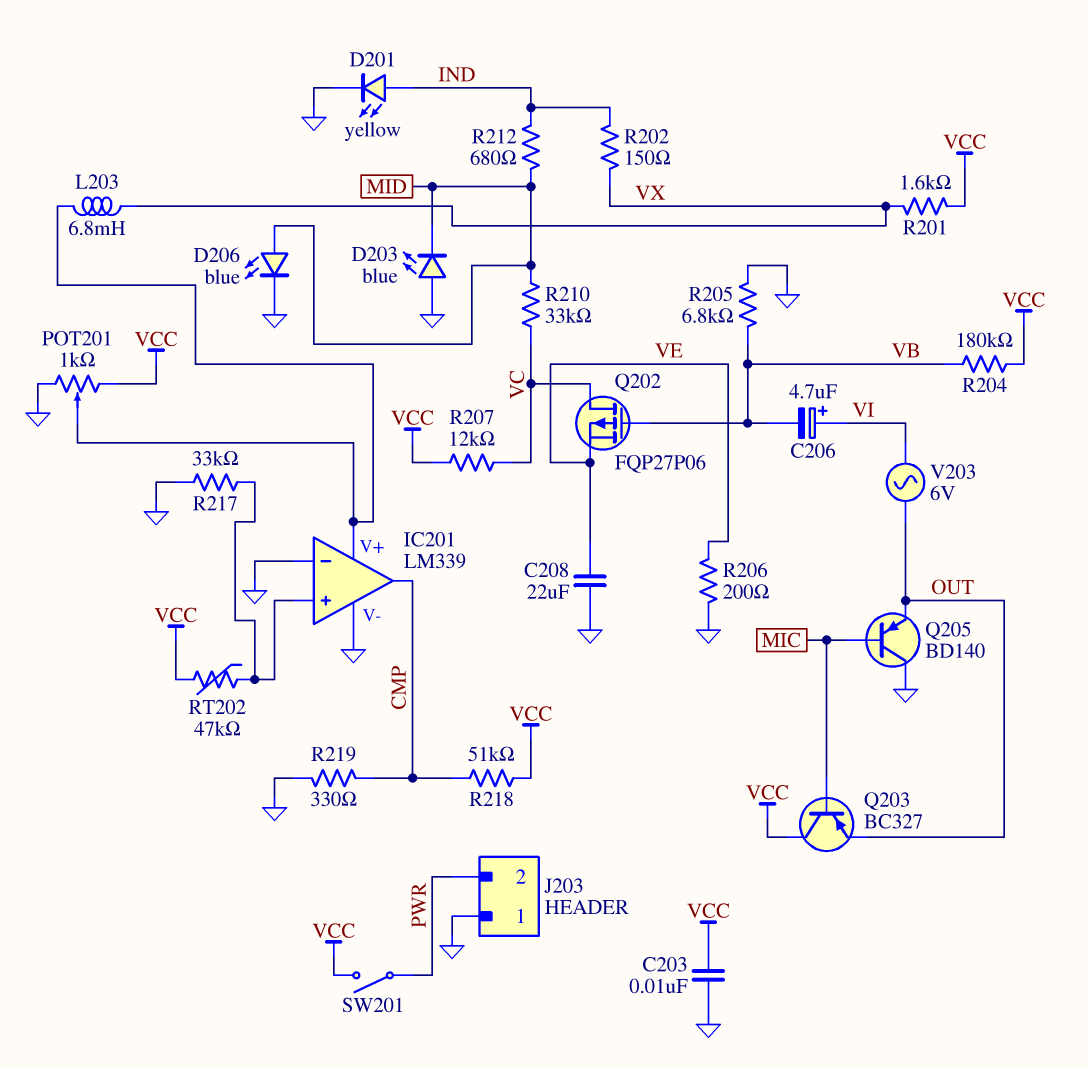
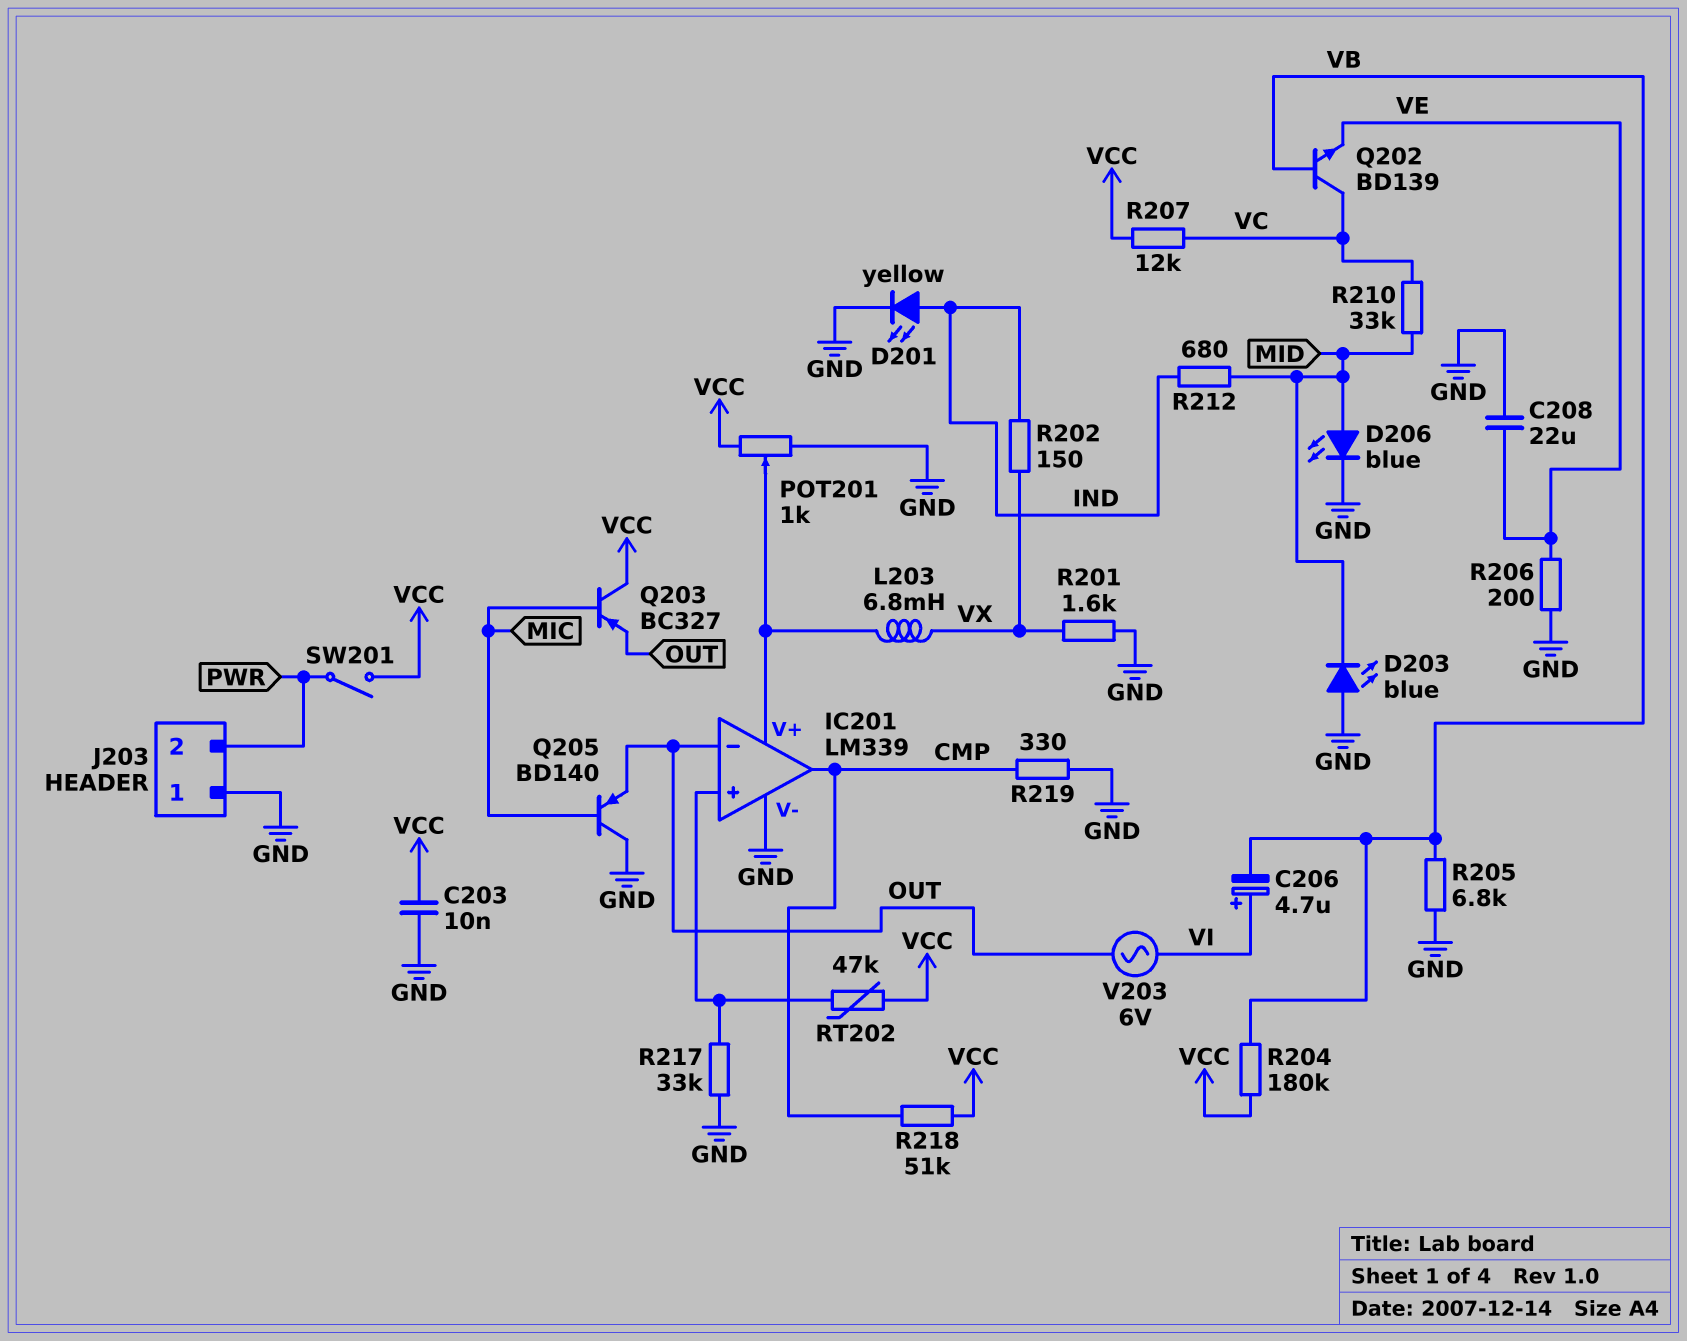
IC201 pin in-: GND -> OUT
Q202: PMOS FQP27P06 (G VB, D VC, S VE) -> NPN BD139 (B VB, C VC, E VE)
R201: 1.6k (VCC, VX) -> 1.6k (GND, VX)

